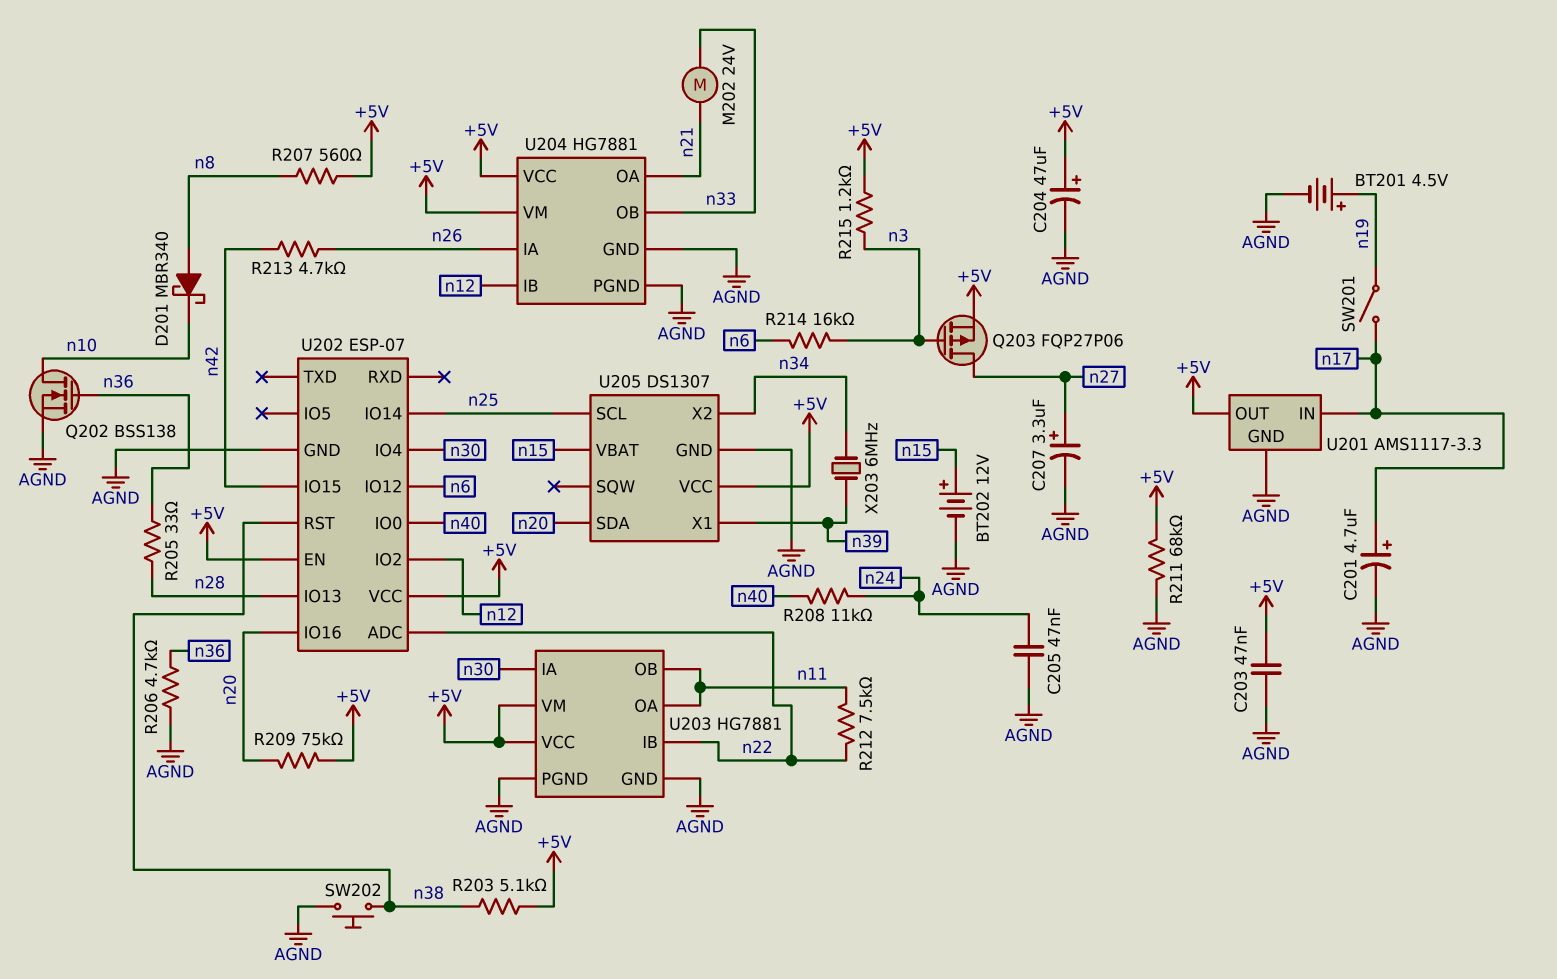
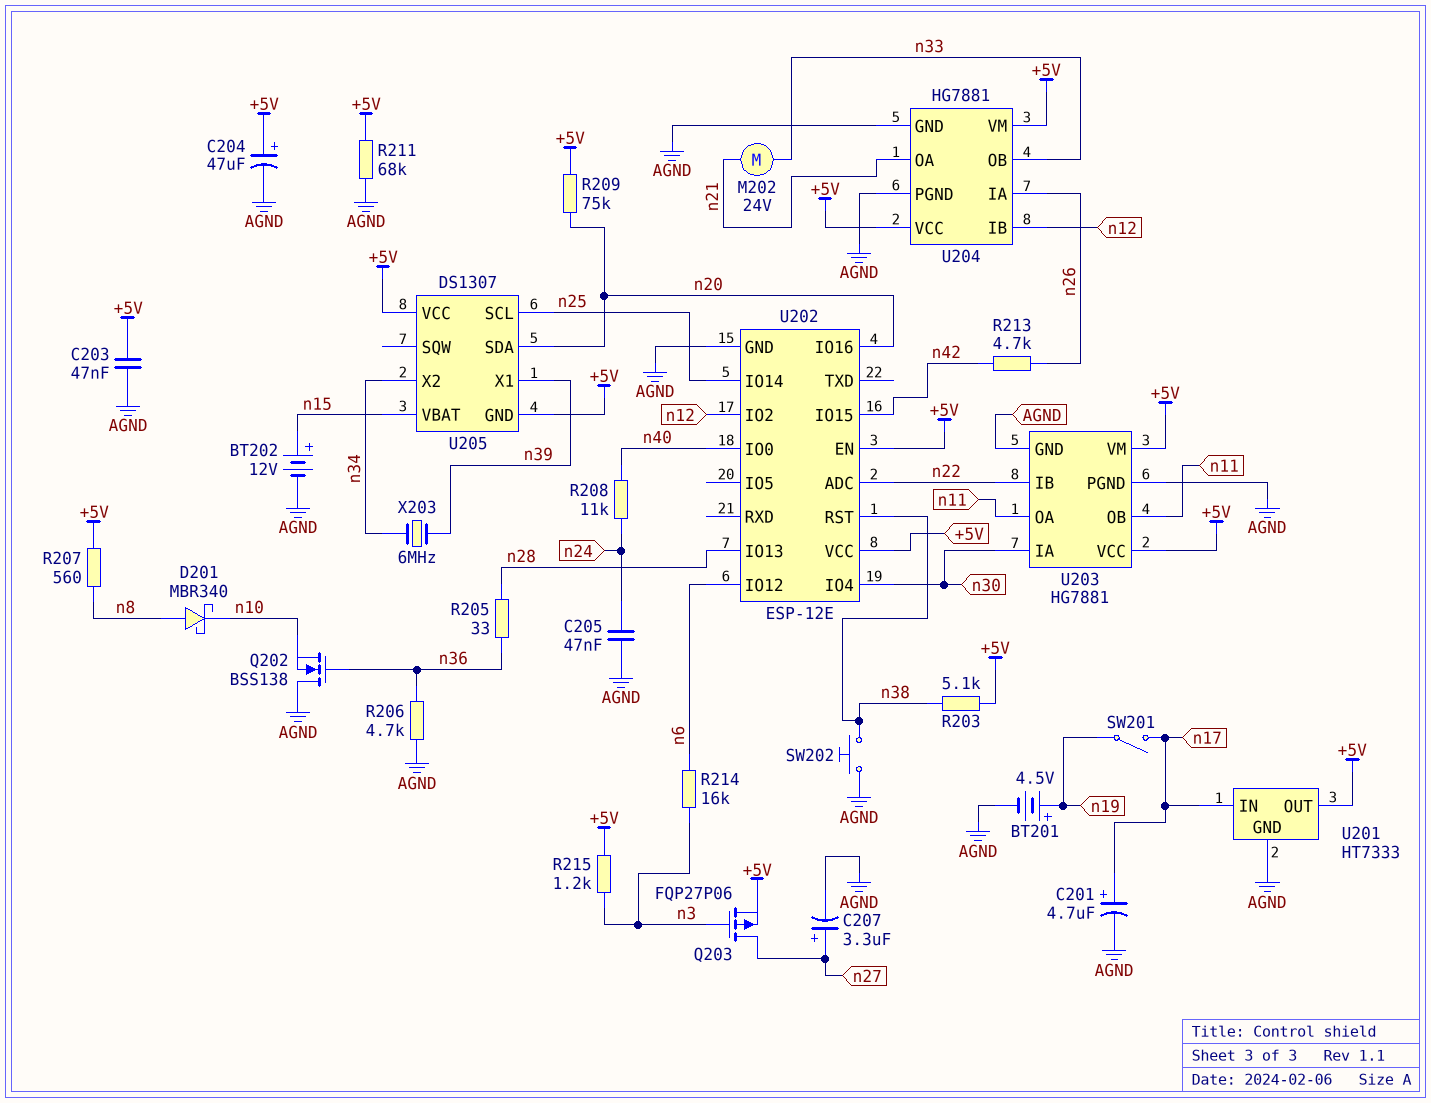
Q202: NMOS BSS138 (G n36, D n10, S AGND) -> NMOS BSS138 (G n36, D AGND, S n10)
R212: 7.5k (n11, n22) -> none
U201: AMS1117-3.3 -> HT7333
U202: ESP-07 -> ESP-12E
U205 pin GND: AGND -> +5V

